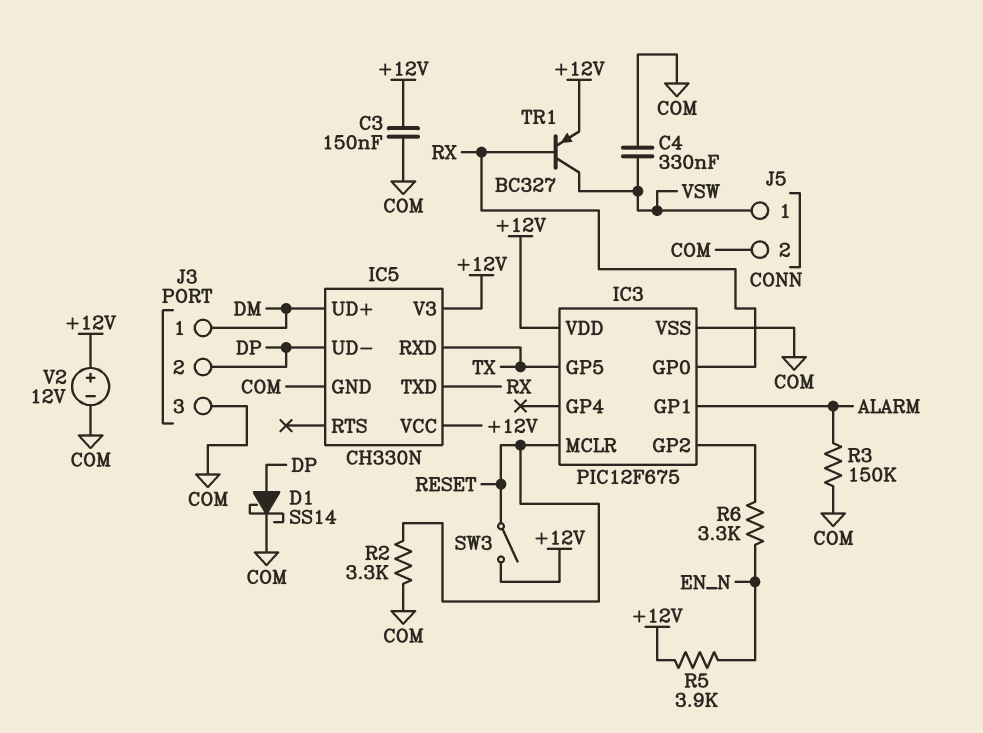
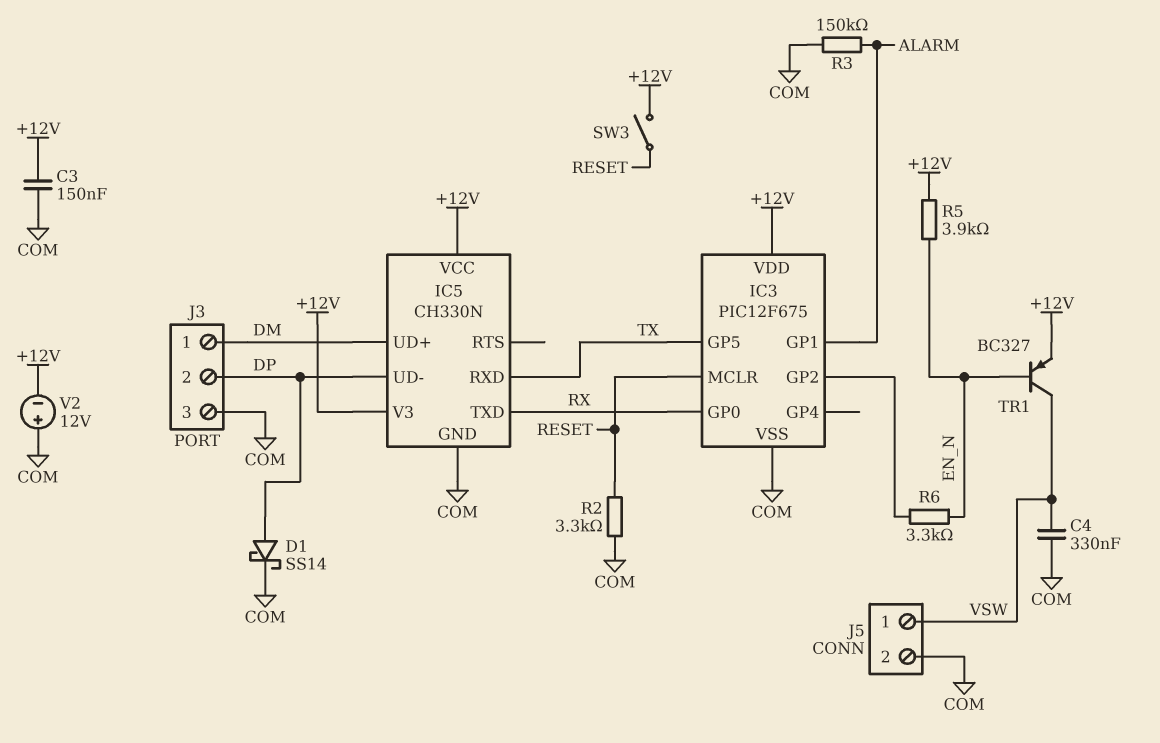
TR1: PNP BC327 (B RX, C VSW, E +12V) -> PNP BC327 (B EN_N, C VSW, E +12V)
V2: 12V (plus +12V, minus COM) -> 12V (plus COM, minus +12V)

